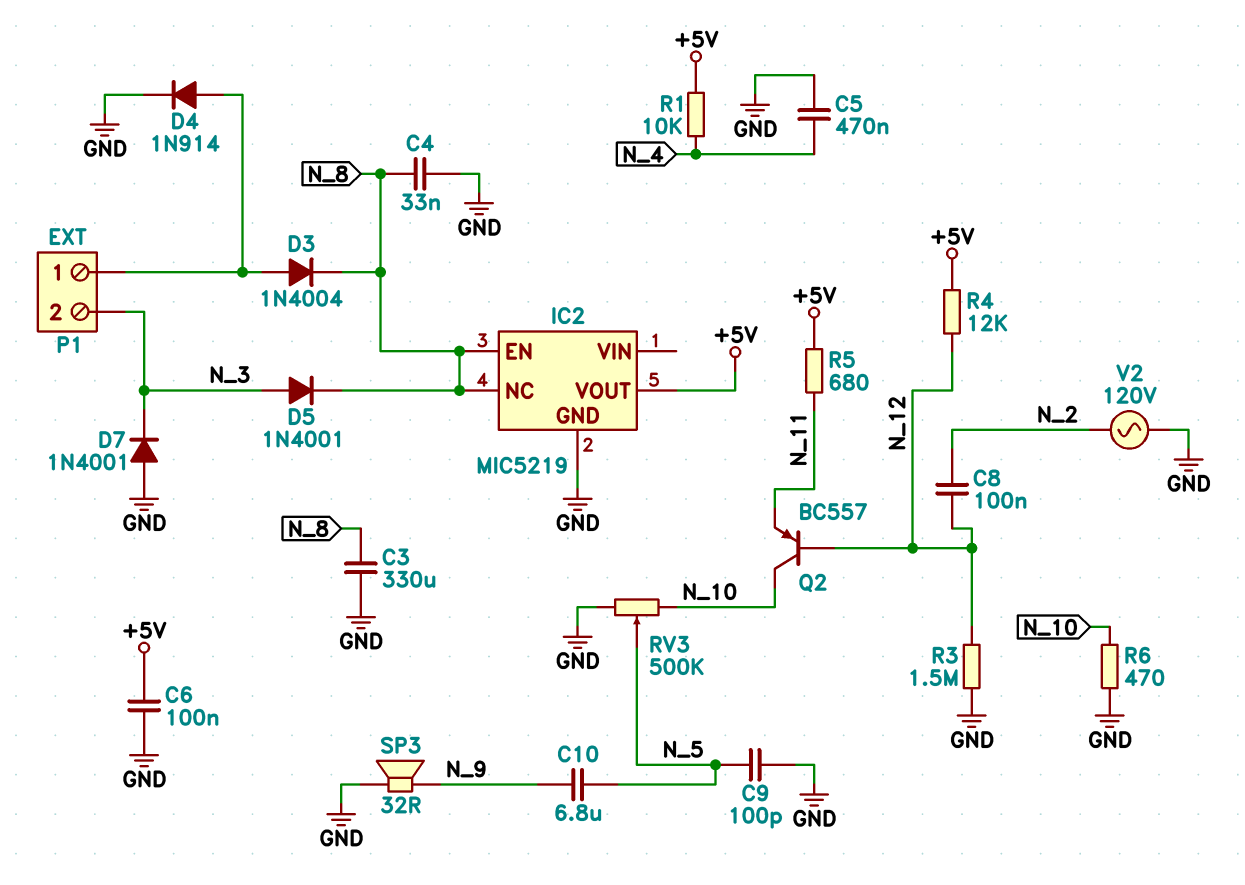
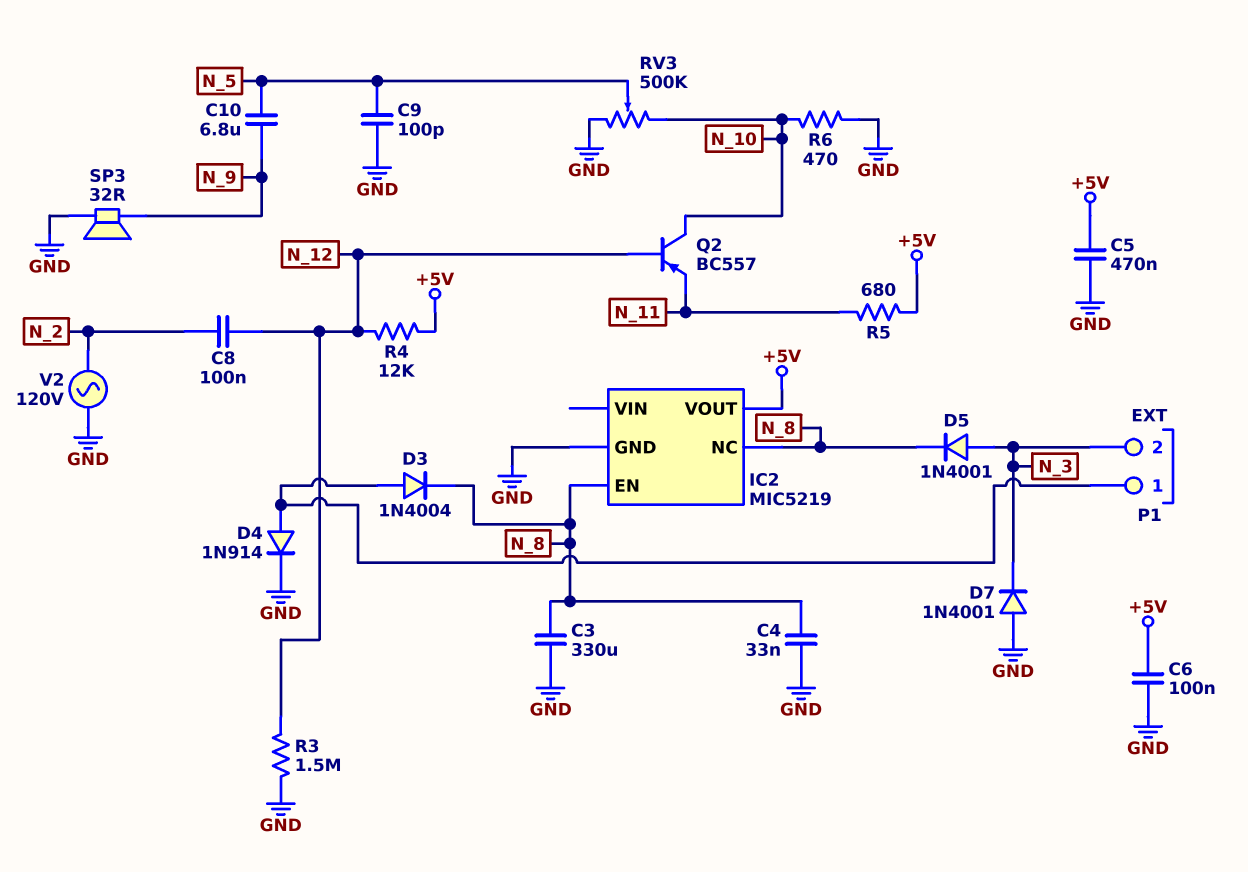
C5: 470nF (GND, N_4) -> 470nF (+5V, GND)
R1: 10k (+5V, N_4) -> none

